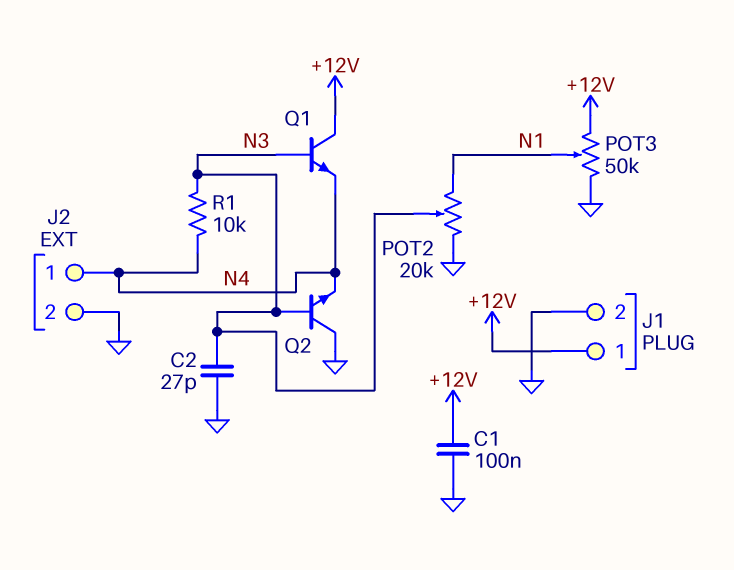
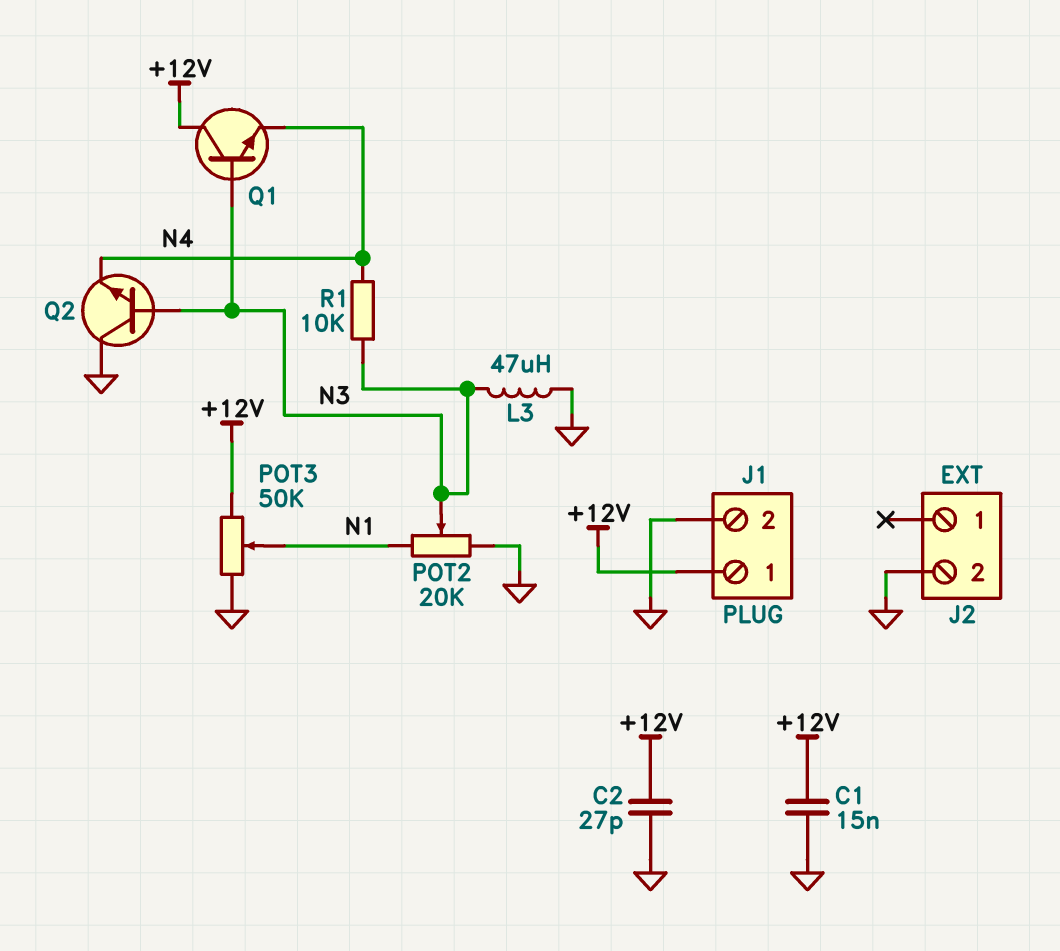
C1: 100nF (+12V, GND) -> 15nF (+12V, GND)
C2: 27pF (GND, N3) -> 27pF (+12V, GND)
J2 pin 1: N4 -> none
L3: none -> 47uH (GND, N3)

